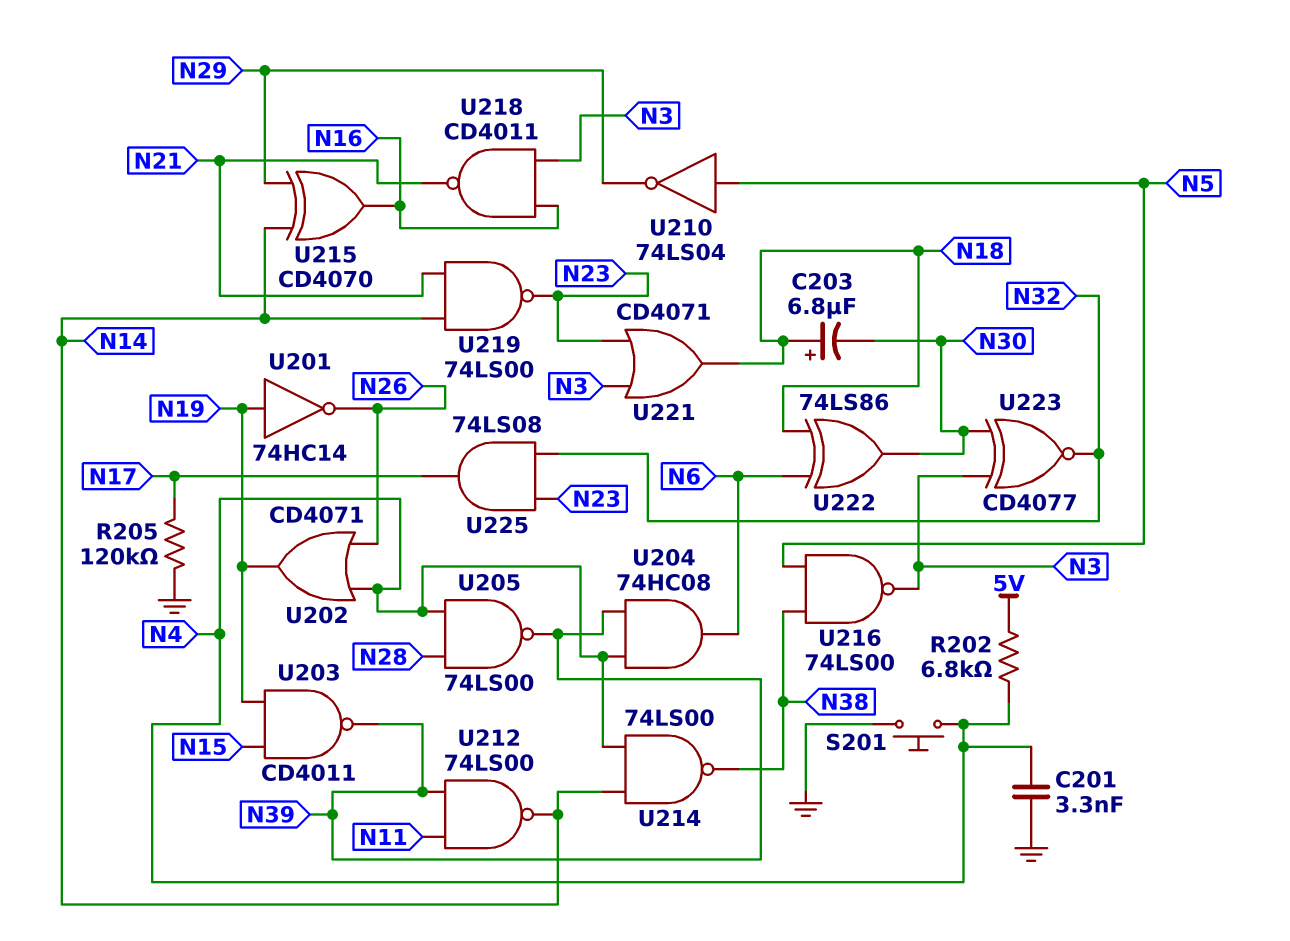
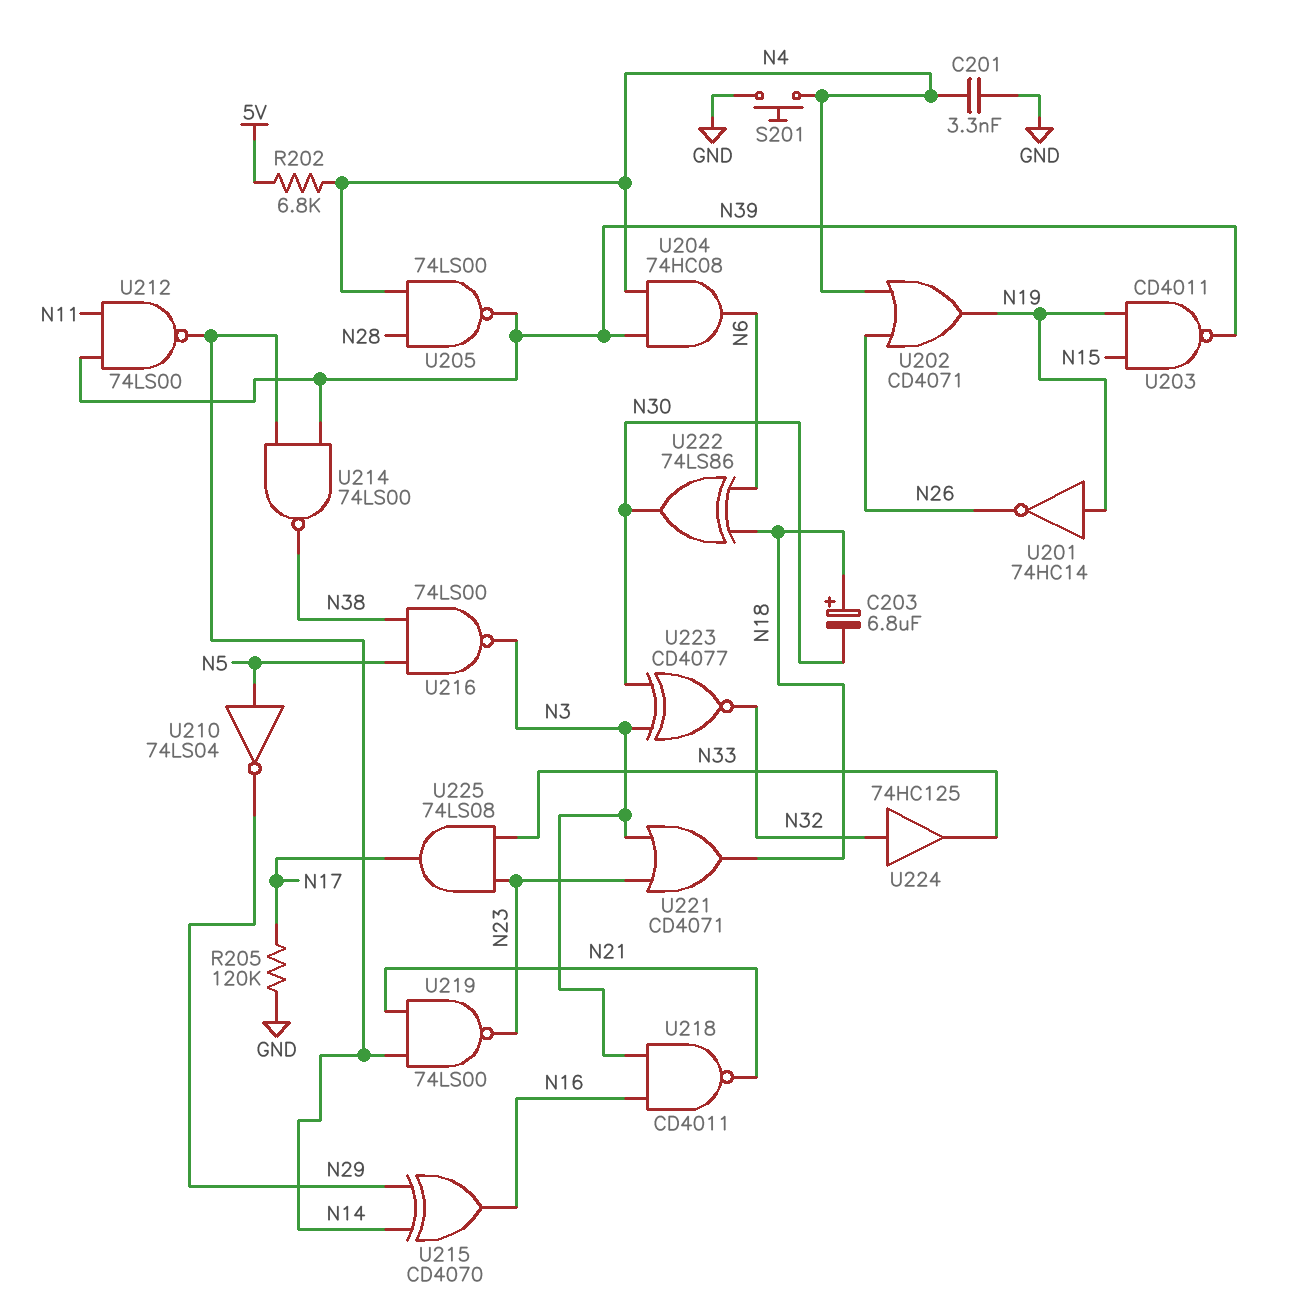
U214: NAND 74LS00 (in N4, in N14, out N38) -> NAND 74LS00 (in N14, in N39, out N38)
U224: none -> buffer 74HC125 (in N32, out N33)
U225: AND 74LS08 (in N23, in N32, out N17) -> AND 74LS08 (in N23, in N33, out N17)

